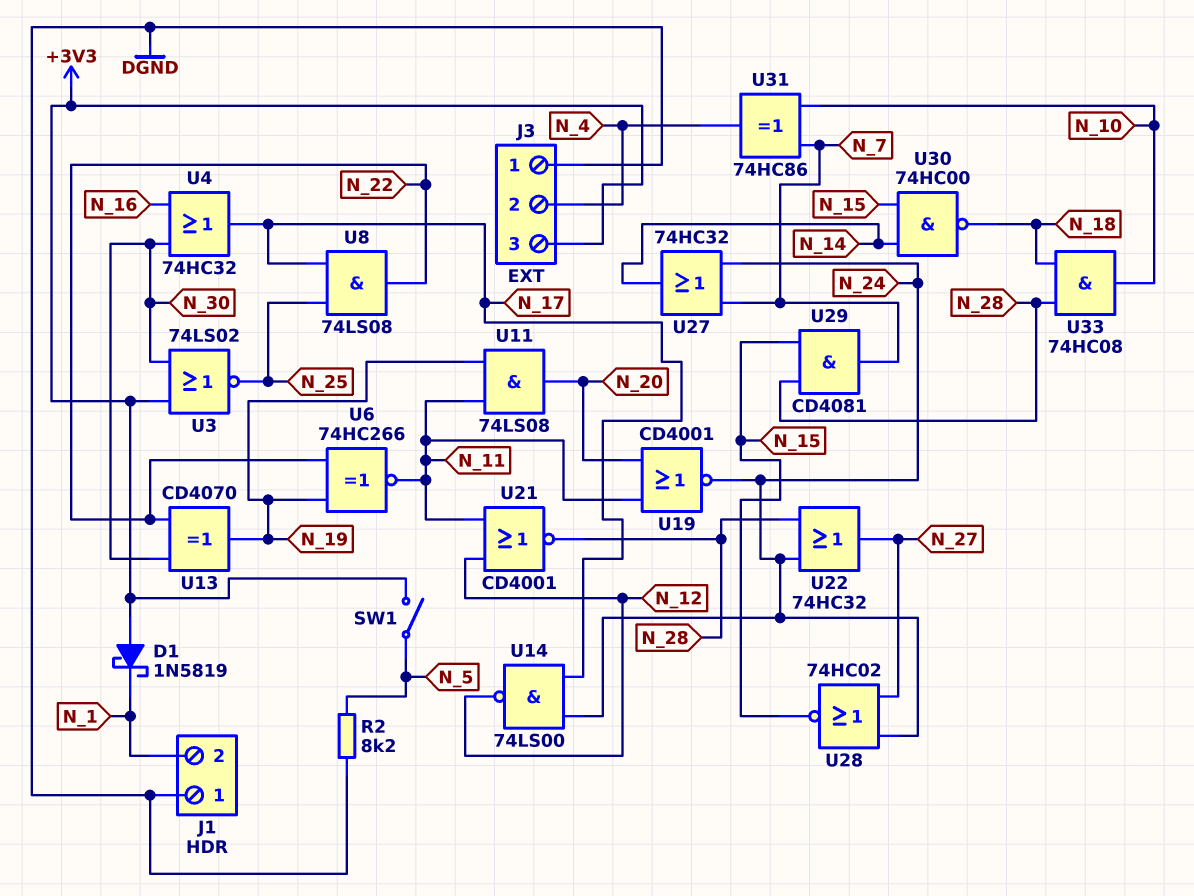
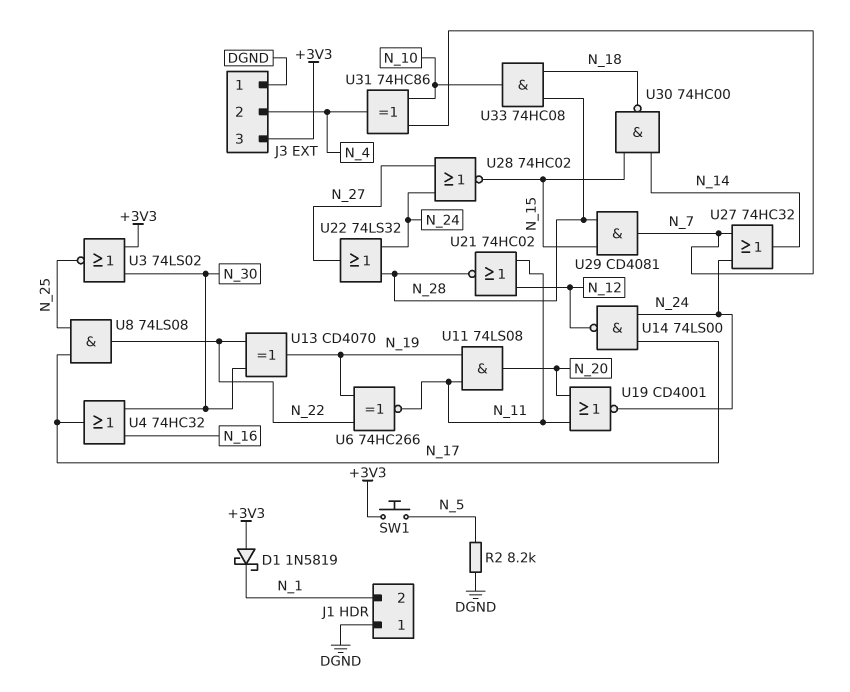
SW1: switch (+3V3, N_5) -> button (+3V3, N_5)
U21: NOR CD4001 (in N_11, in N_12, out N_28) -> NOR 74HC02 (in N_11, in N_12, out N_28)
U22: OR 74HC32 (in N_24, in N_28, out N_27) -> OR 74LS32 (in N_24, in N_28, out N_27)

